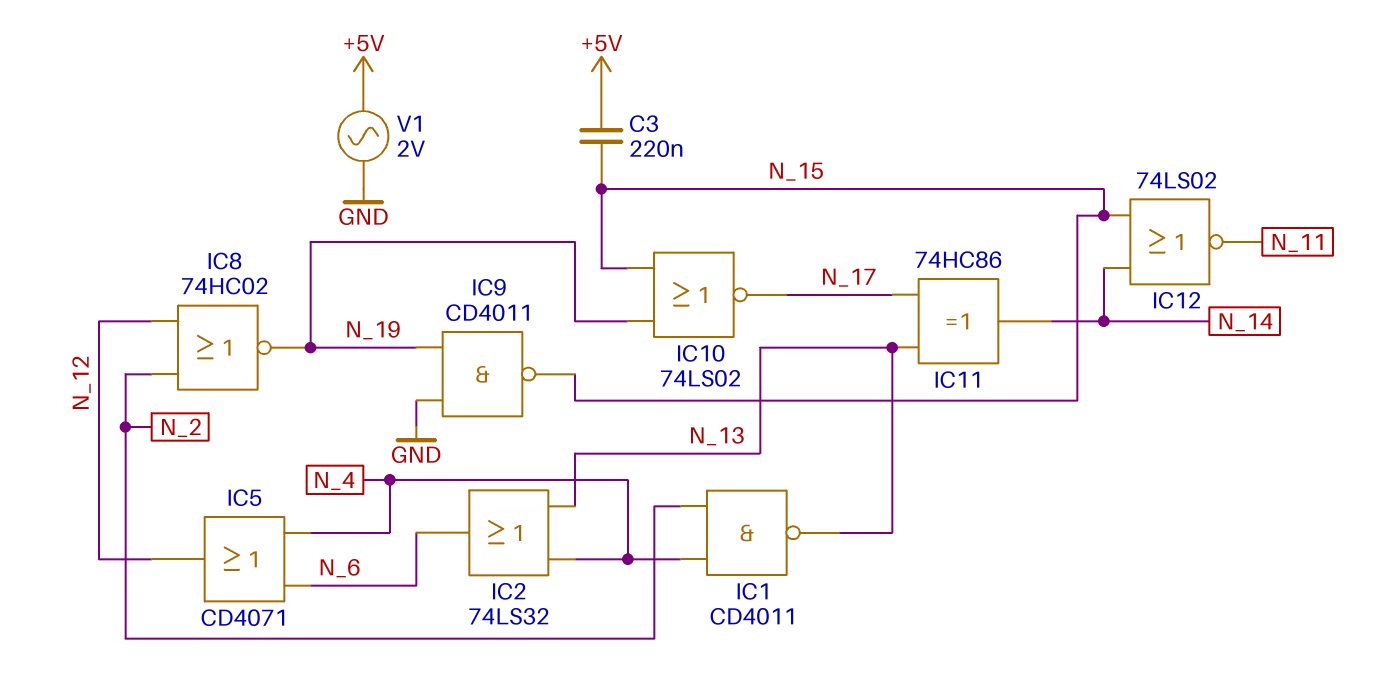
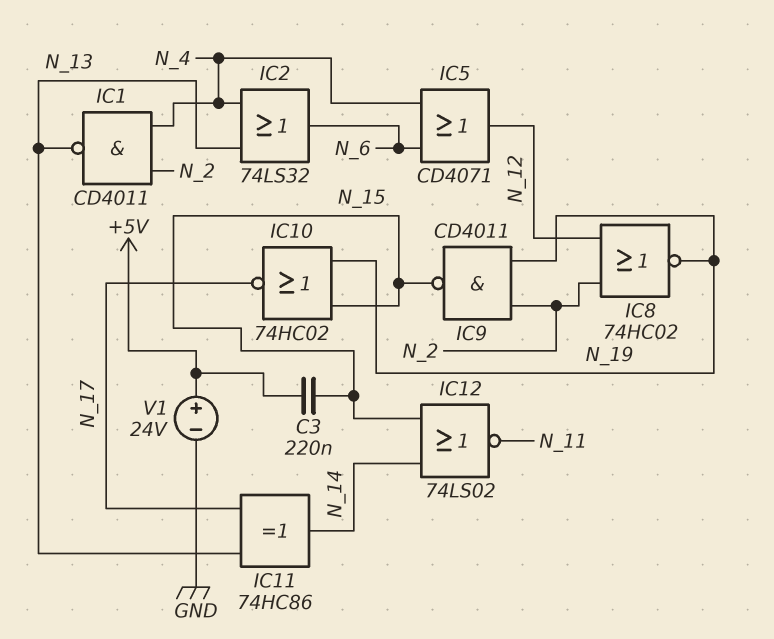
IC9: NAND CD4011 (in GND, in N_19, out N_15) -> NAND CD4011 (in N_2, in N_19, out N_15)
IC10: NOR 74LS02 (in N_15, in N_19, out N_17) -> NOR 74HC02 (in N_15, in N_19, out N_17)
V1: AC 2V (+5V, GND) -> 24V (plus +5V, minus GND)

